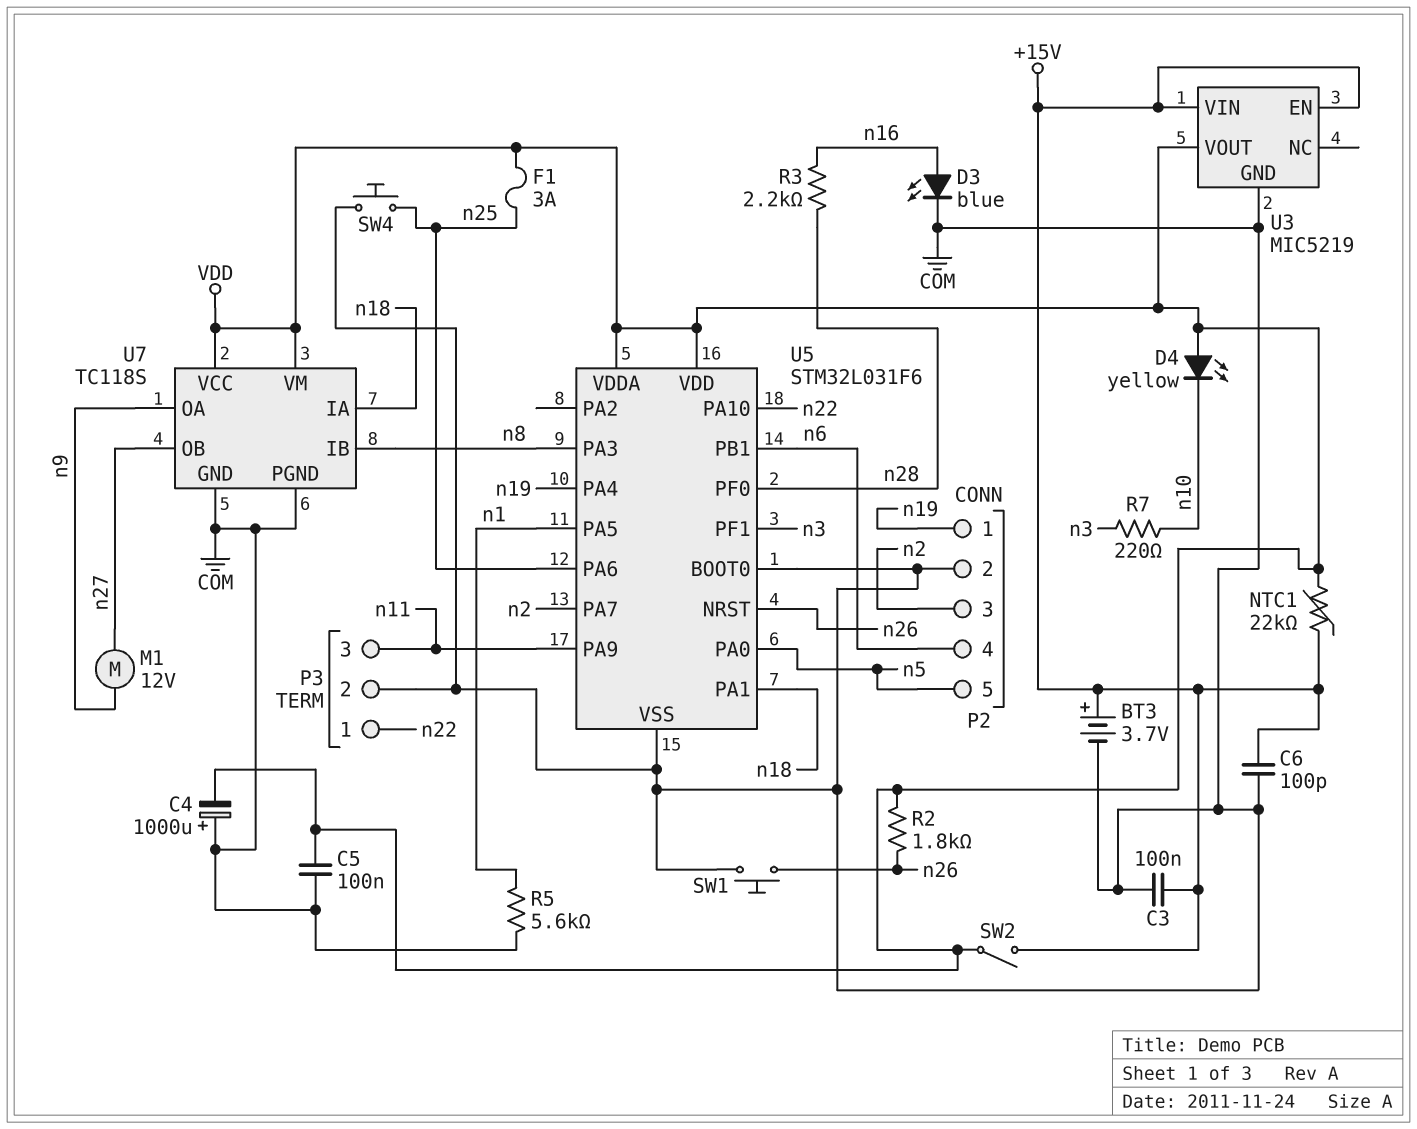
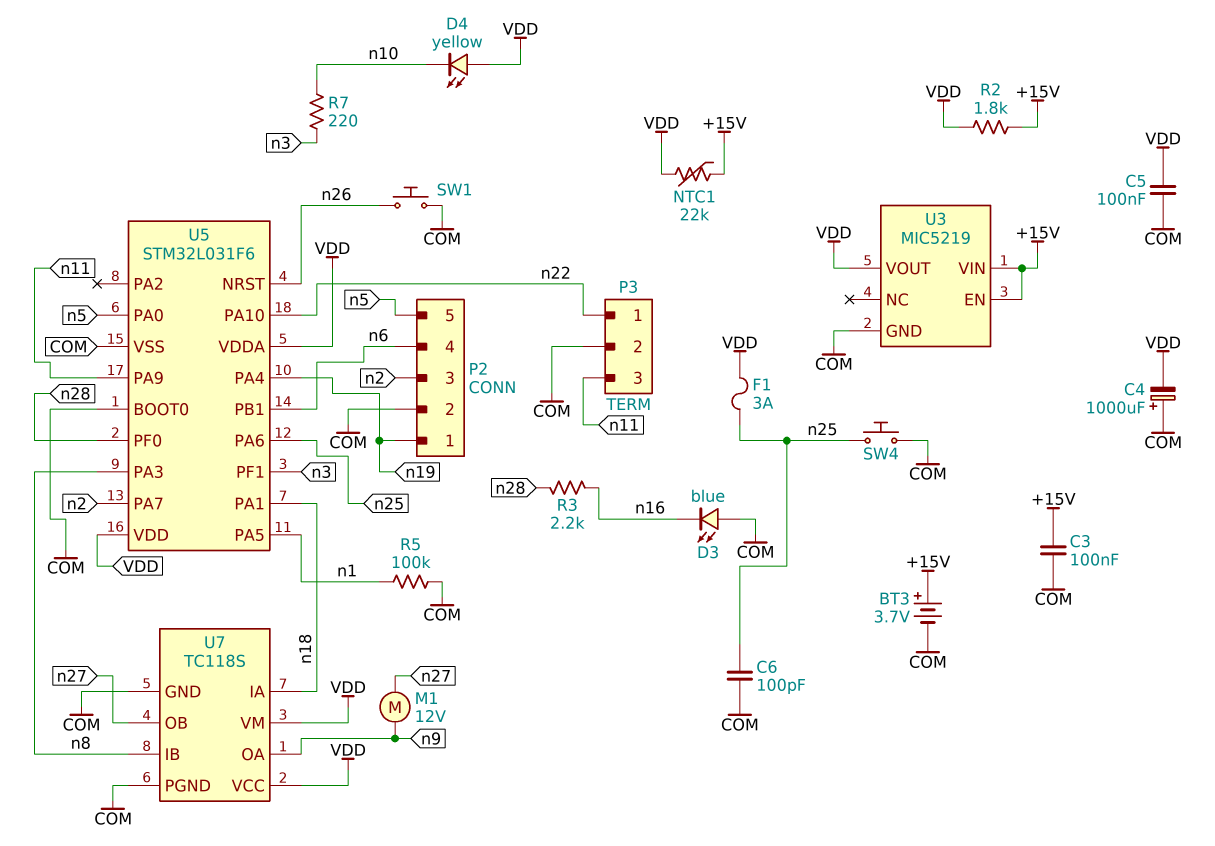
C6: 100pF (+15V, COM) -> 100pF (COM, n25)
D3: LED blue (A n16, K COM) -> LED blue (A COM, K n16)
R2: 1.8k (VDD, n26) -> 1.8k (+15V, VDD)
R5: 5.6k (COM, n1) -> 100k (COM, n1)
SW2: switch (+15V, VDD) -> none

